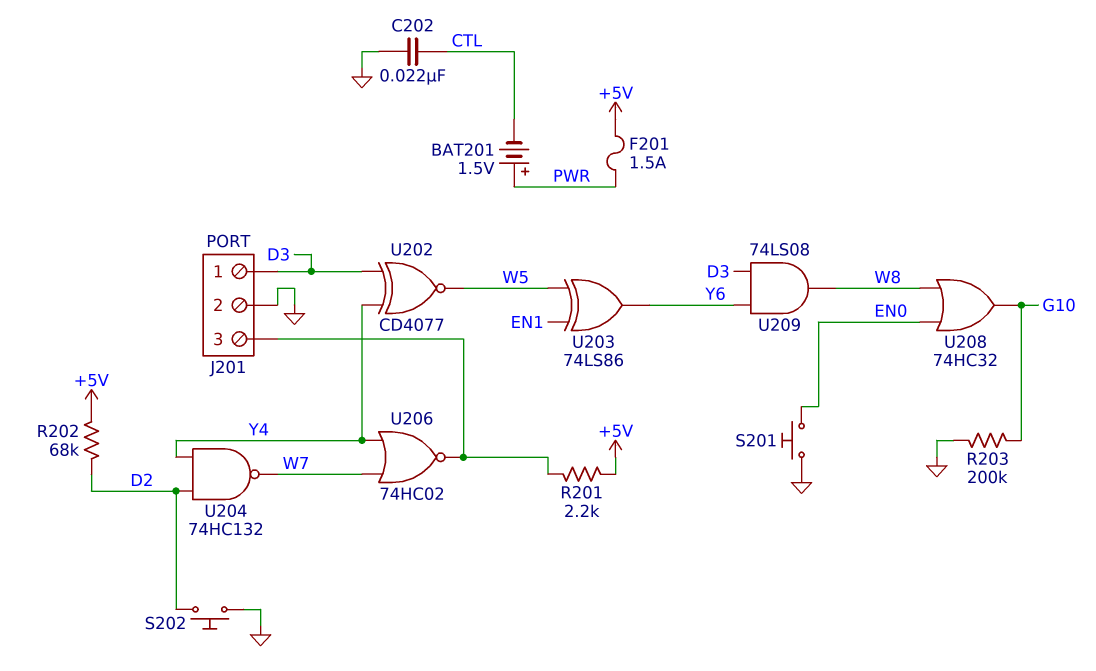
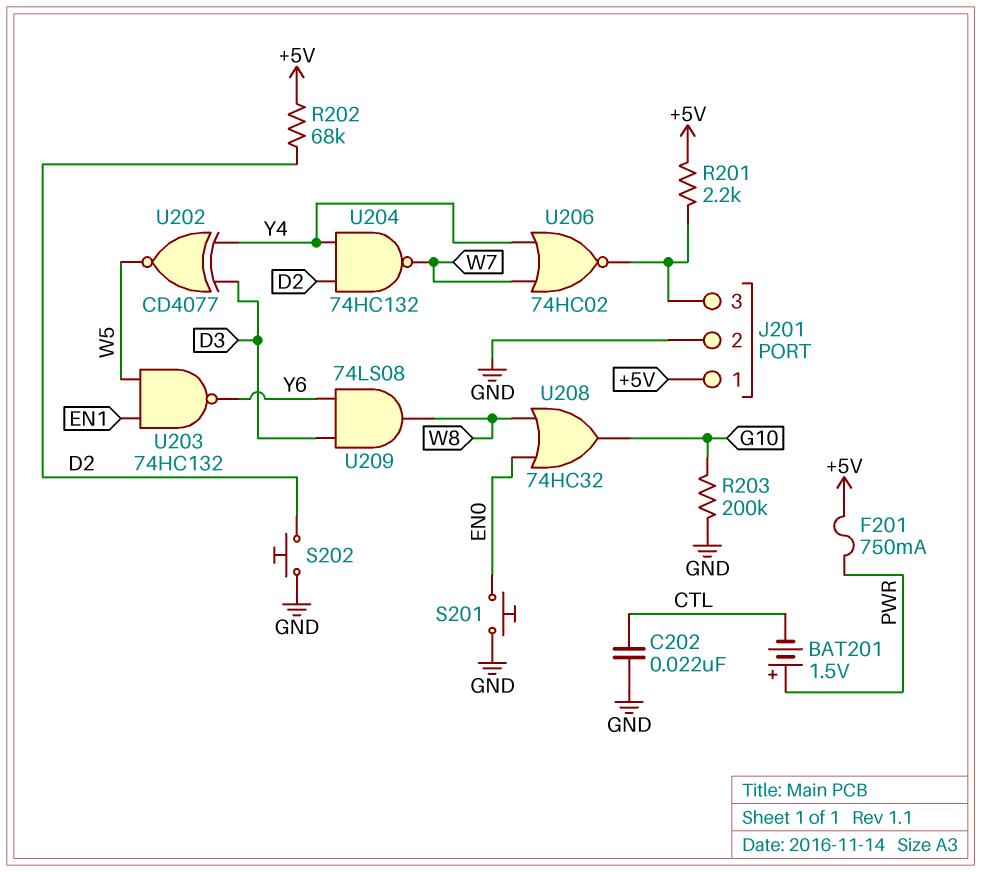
F201: 1.5A (+5V, PWR) -> 750mA (+5V, PWR)
J201 pin 1: D3 -> +5V
U203: XOR 74LS86 (in EN1, in W5, out Y6) -> NAND 74HC132 (in EN1, in W5, out Y6)

